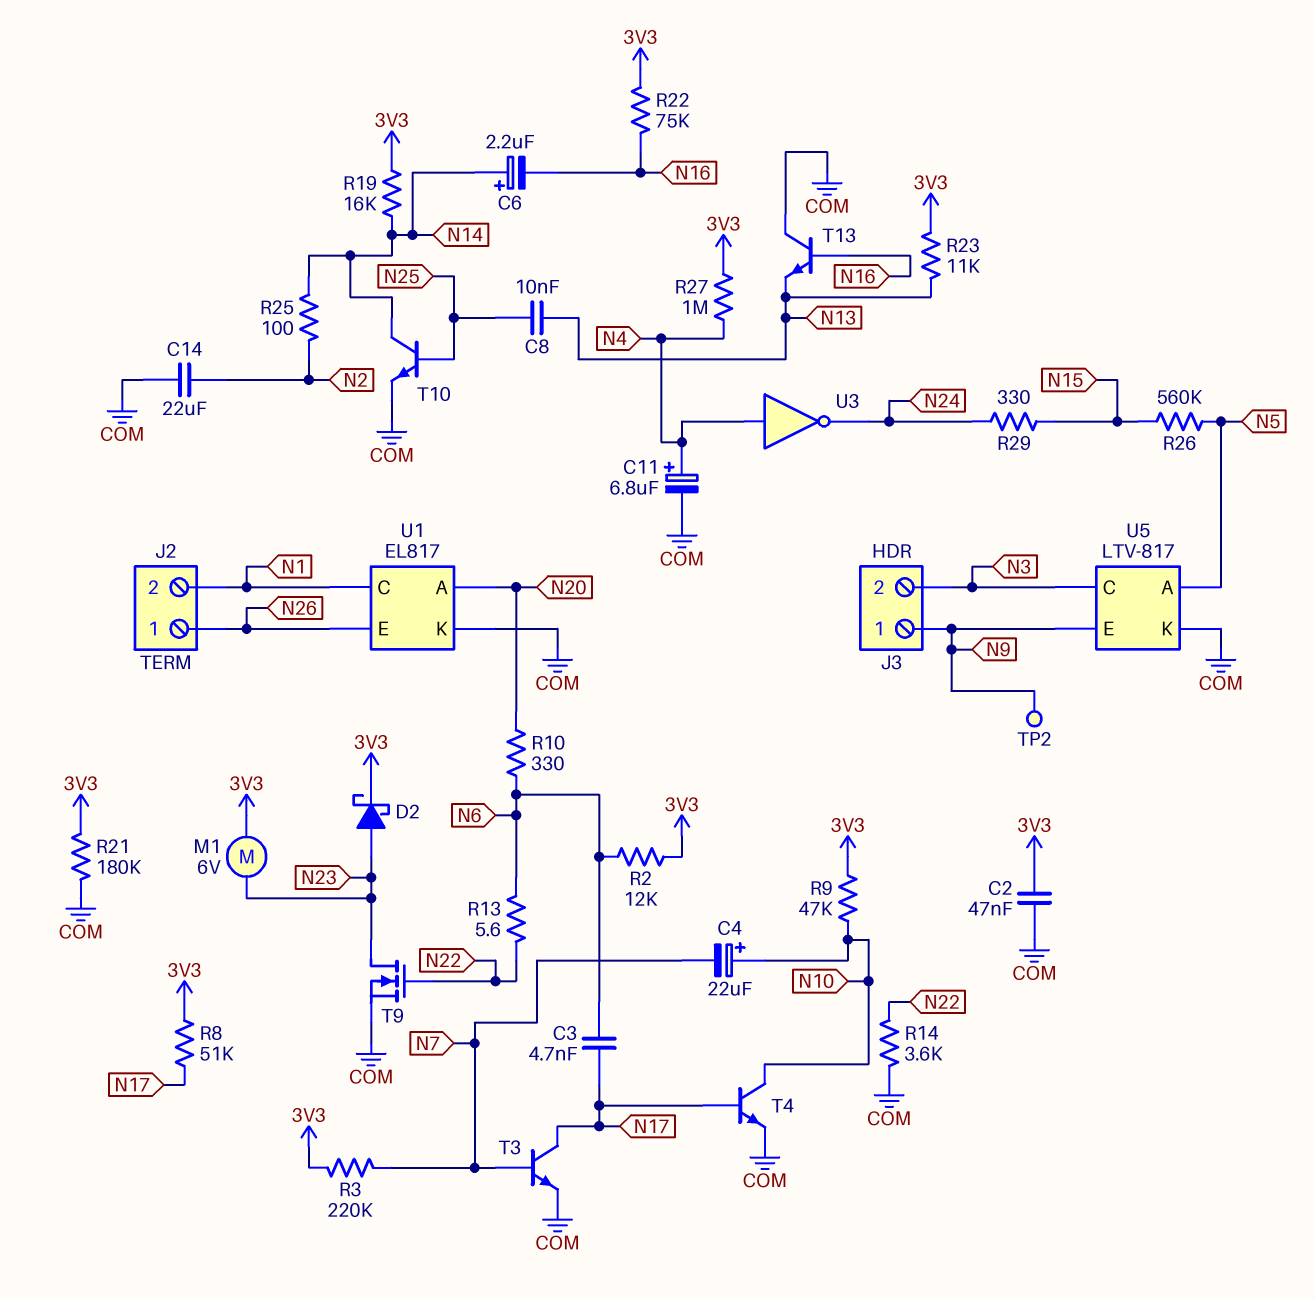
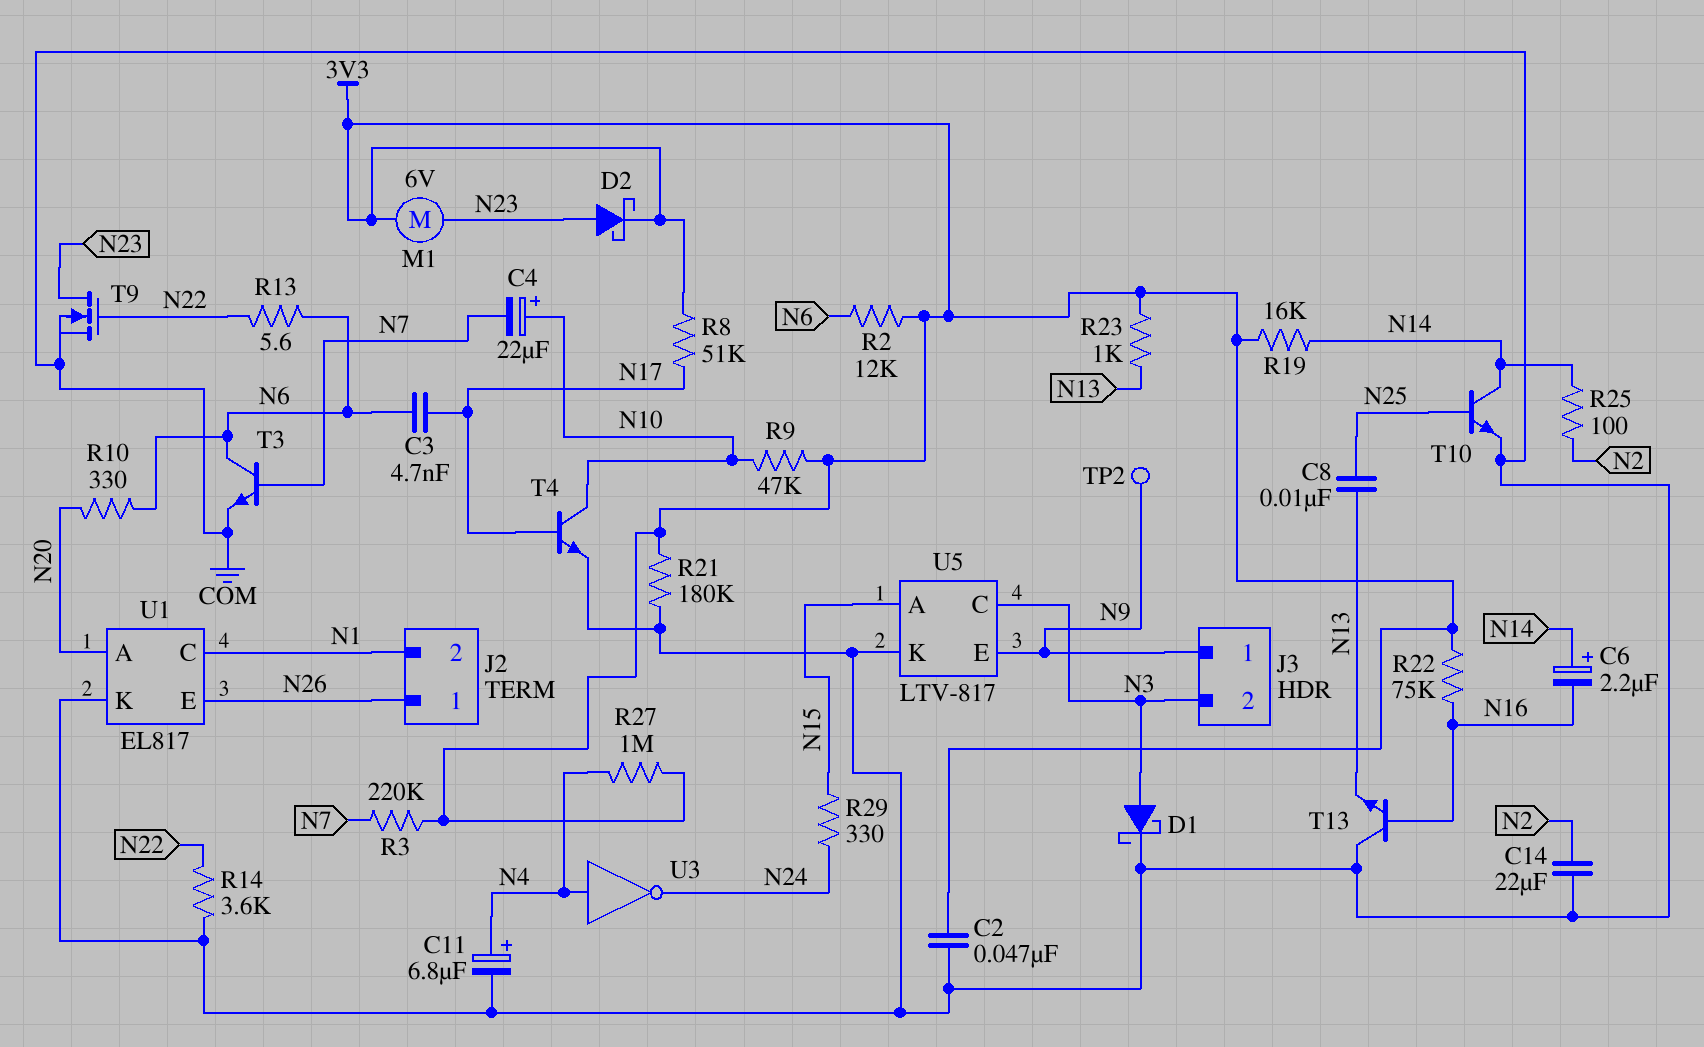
D1: none -> schottky (A N3, K COM)
R23: 11k (3V3, N13) -> 1k (3V3, N13)
R26: 560k (N5, N15) -> none
T3: NPN (B N7, C N17, E COM) -> NPN (B N7, C N6, E COM)
U5 pin A: N5 -> N15

